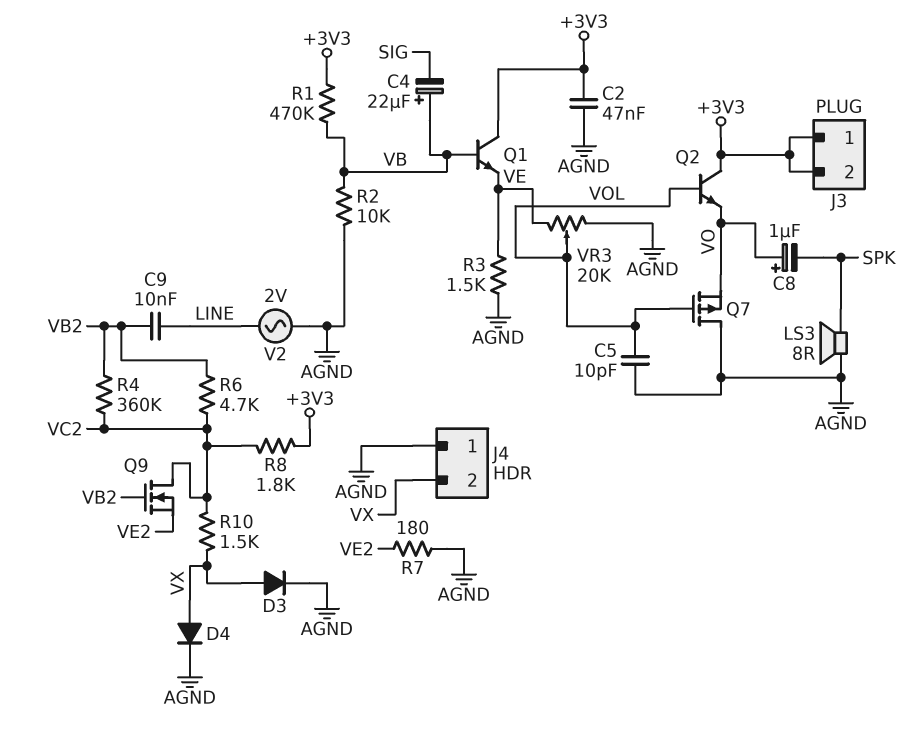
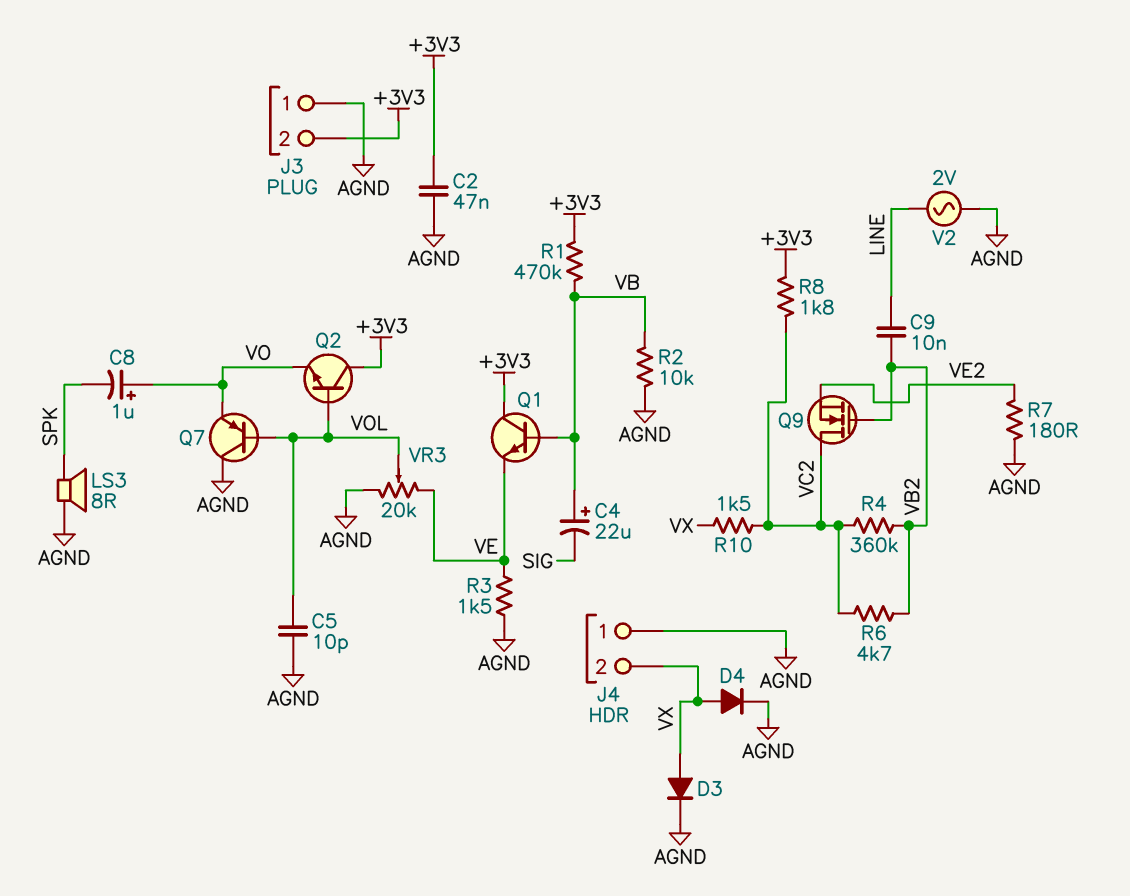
J3 pin 1: +3V3 -> AGND
Q7: PMOS (G VOL, D AGND, S VO) -> PNP (B VOL, C AGND, E VO)

